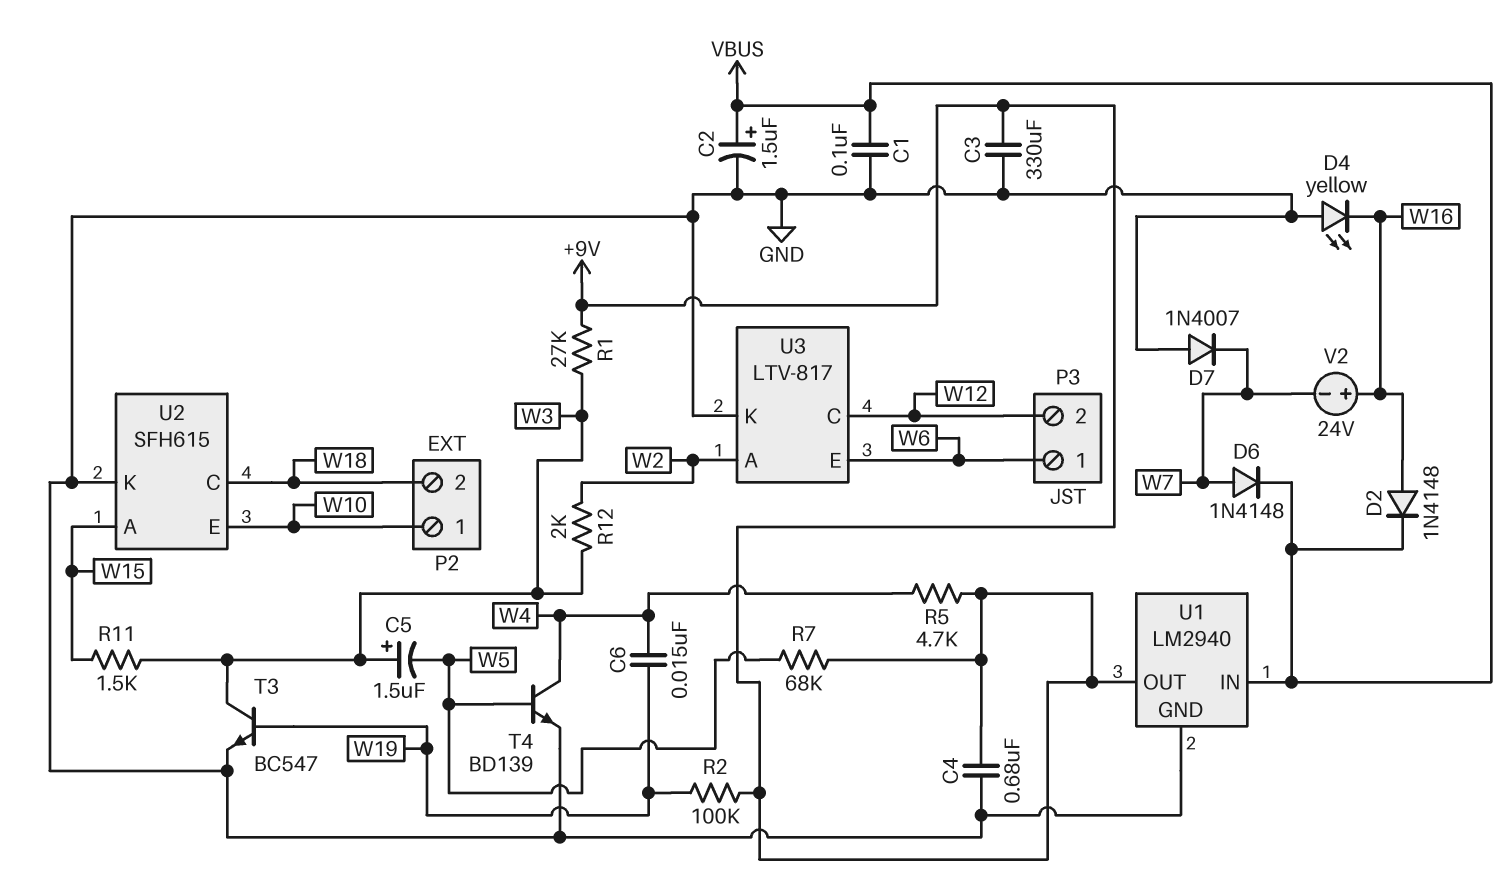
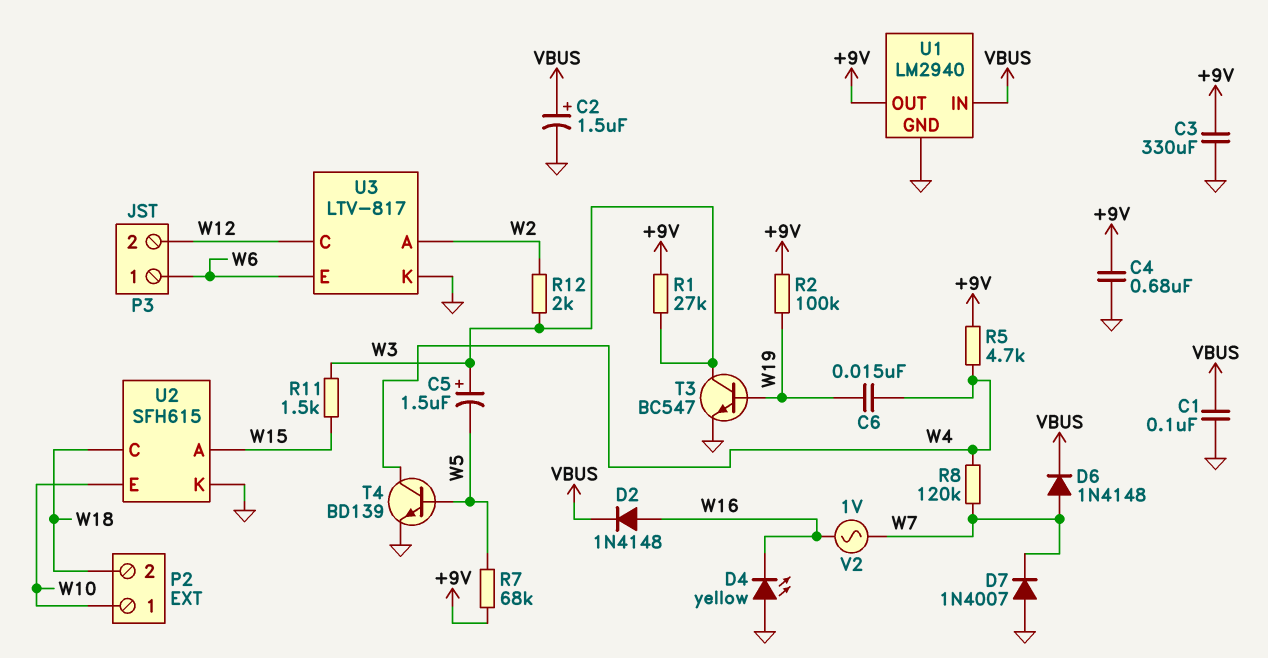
R8: none -> 120k (W4, W7)
V2: 24V (plus W16, minus W7) -> AC 1V (W7, W16)

